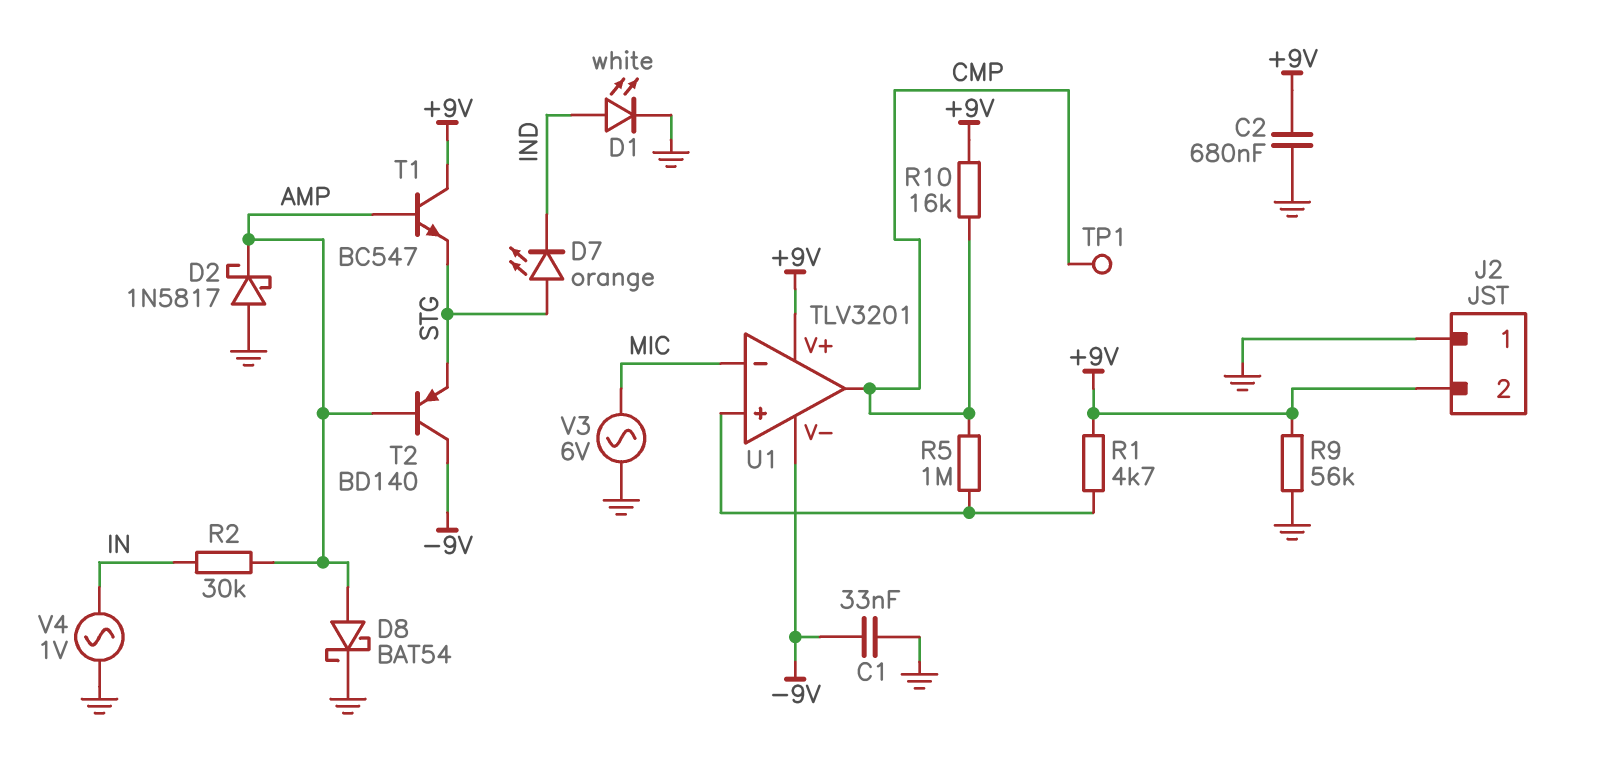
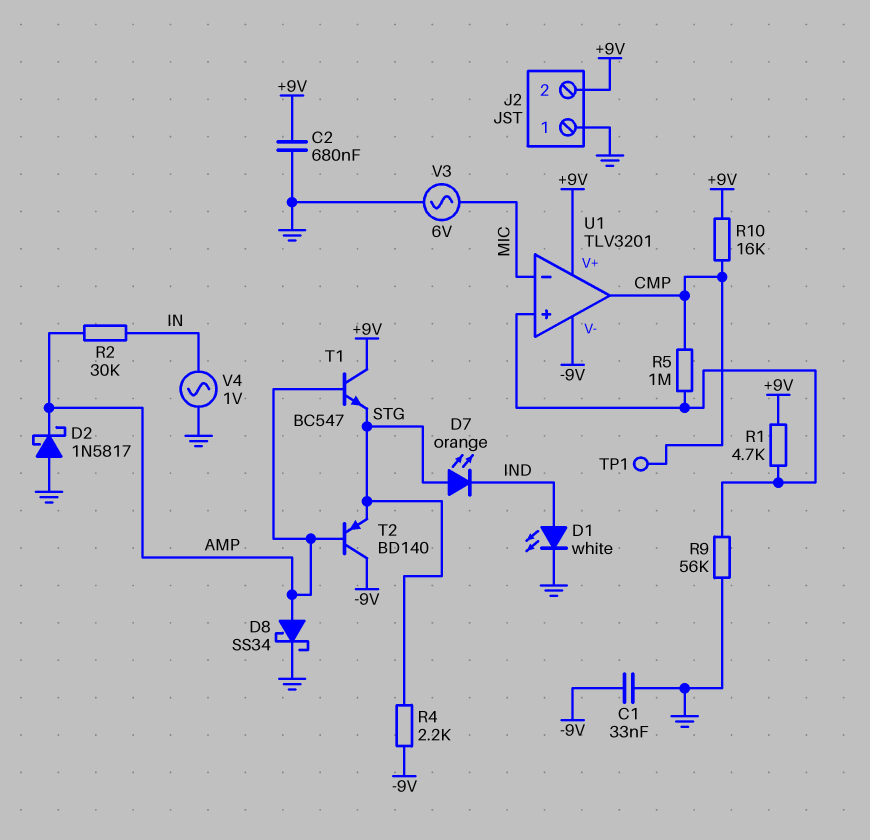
D8: schottky BAT54 (A AMP, K GND) -> schottky SS34 (A AMP, K GND)
R4: none -> 2.2k (-9V, STG)
R9: 56k (+9V, GND) -> 56k (GND, U1/in+)

